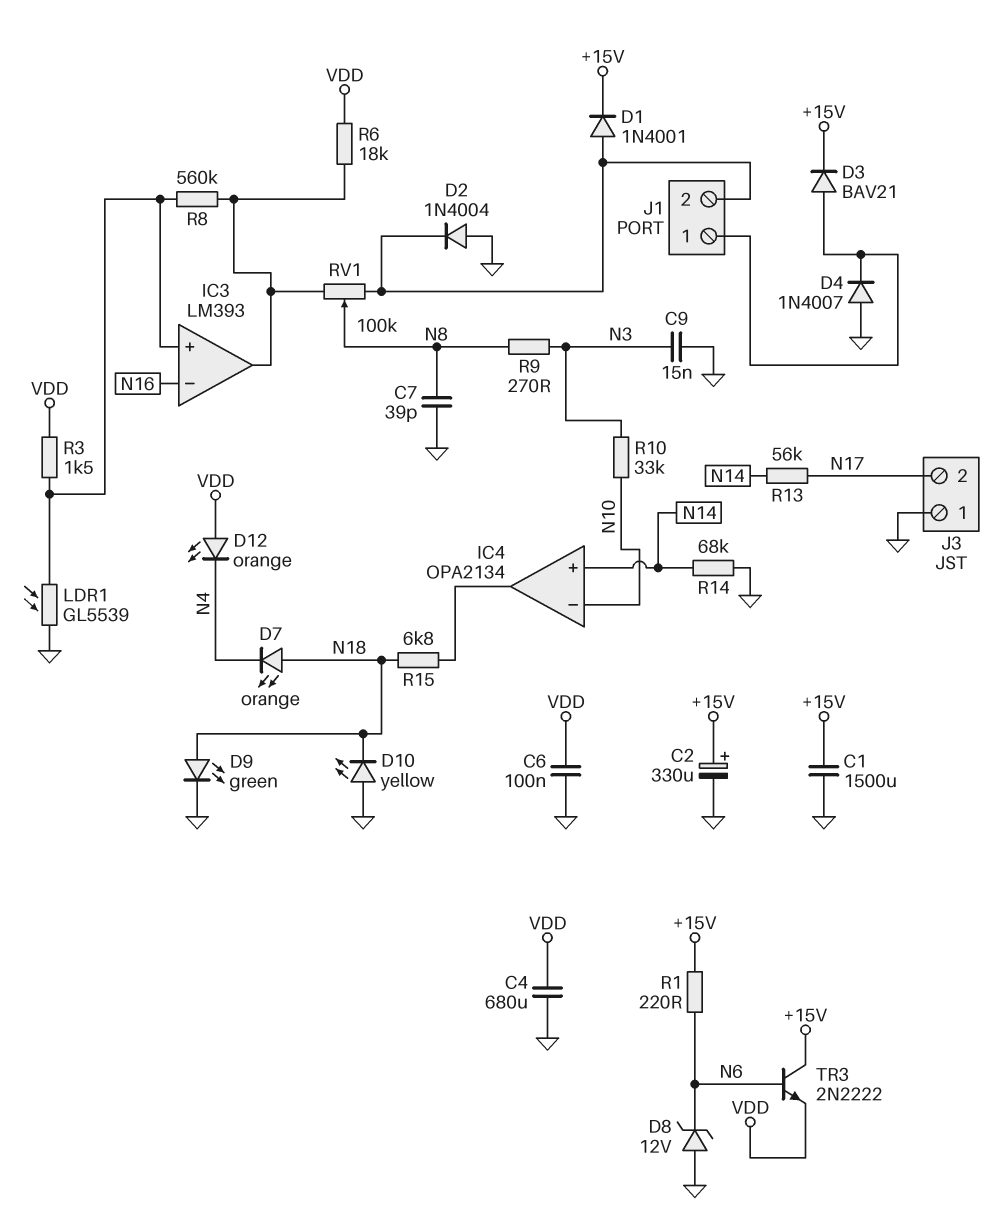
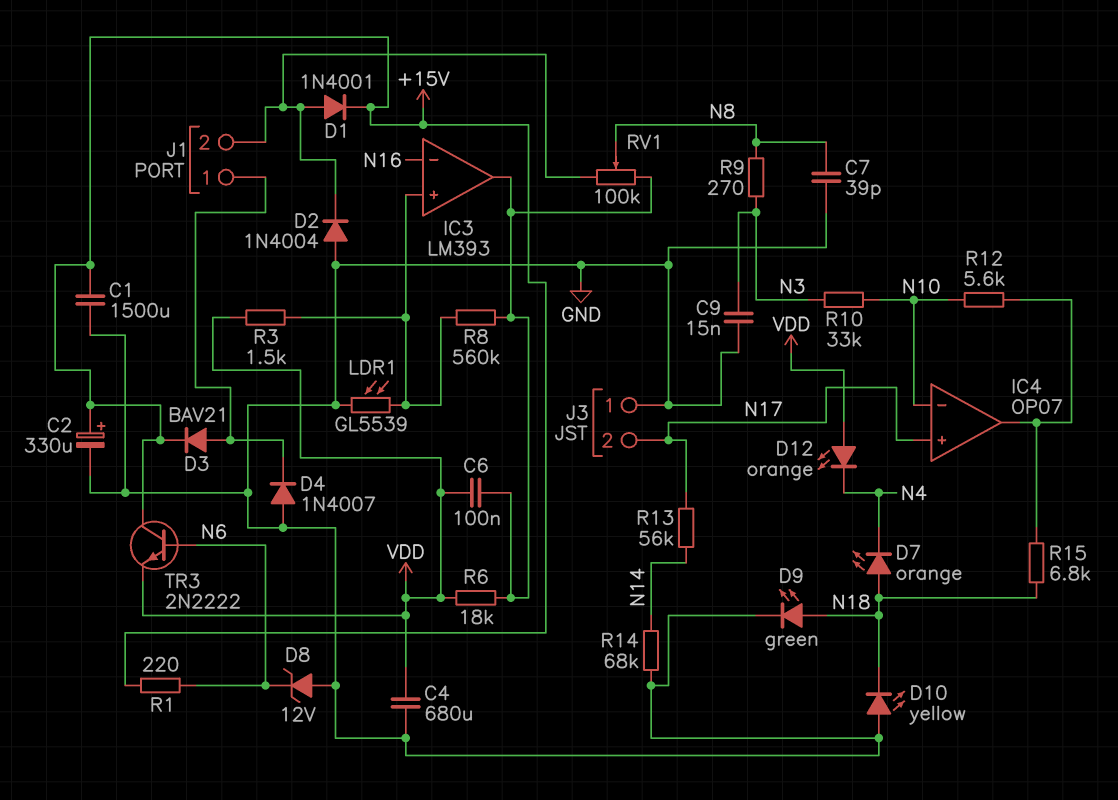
C6: 100nF (GND, VDD) -> 100nF (IC3/out, VDD)
IC4: OPA2134 -> OP07
IC4 pin in+: N14 -> N17
R12: none -> 5.6k (IC4/out, N10)

